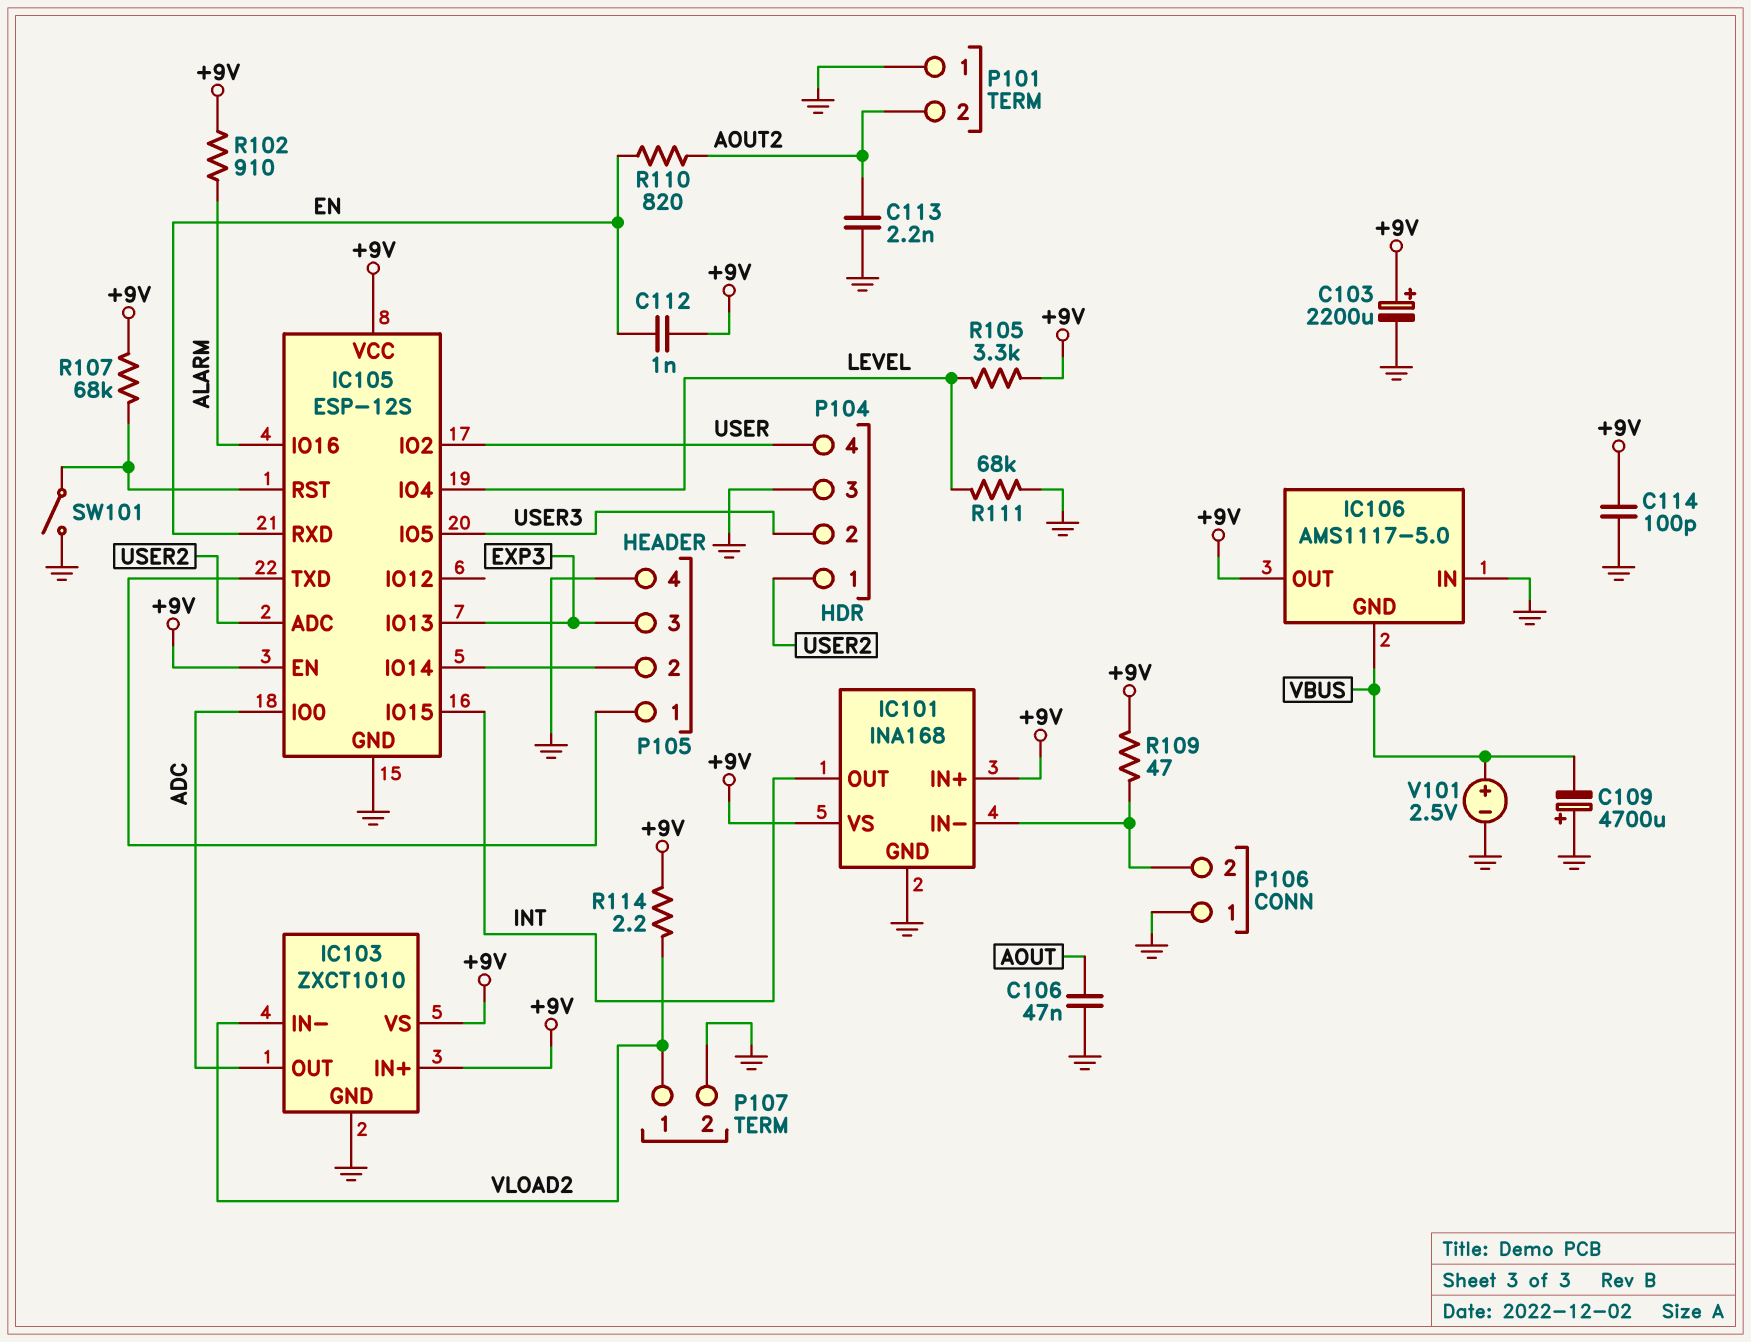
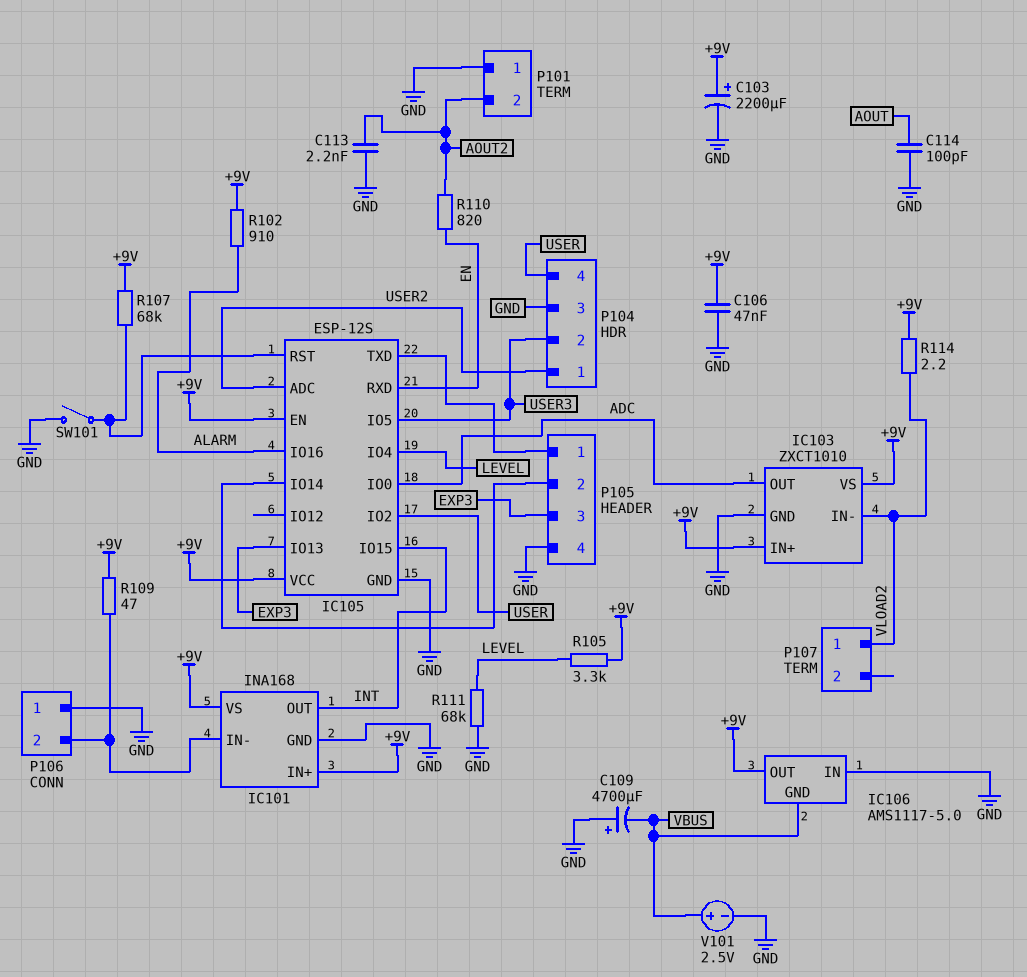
C106: 47nF (AOUT, GND) -> 47nF (+9V, GND)
C112: 1nF (+9V, EN) -> none
C114: 100pF (+9V, GND) -> 100pF (AOUT, GND)
P107 pin 2: GND -> none

